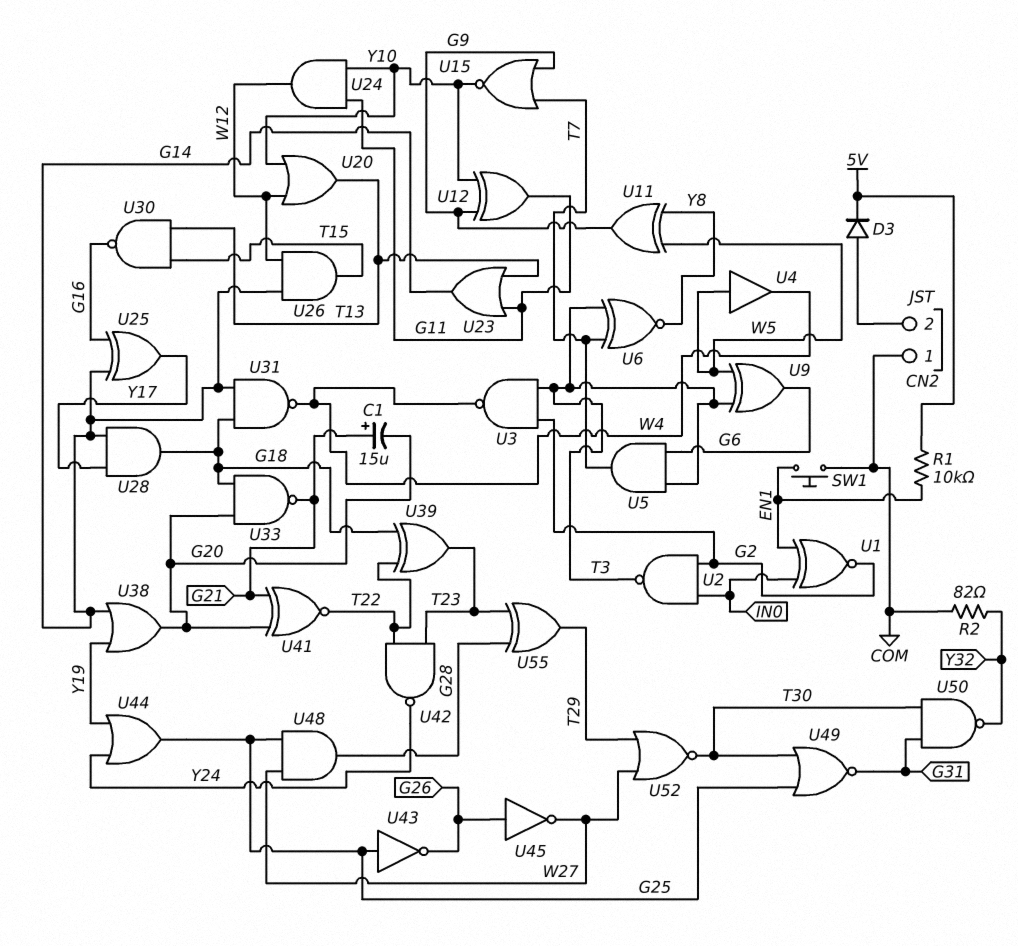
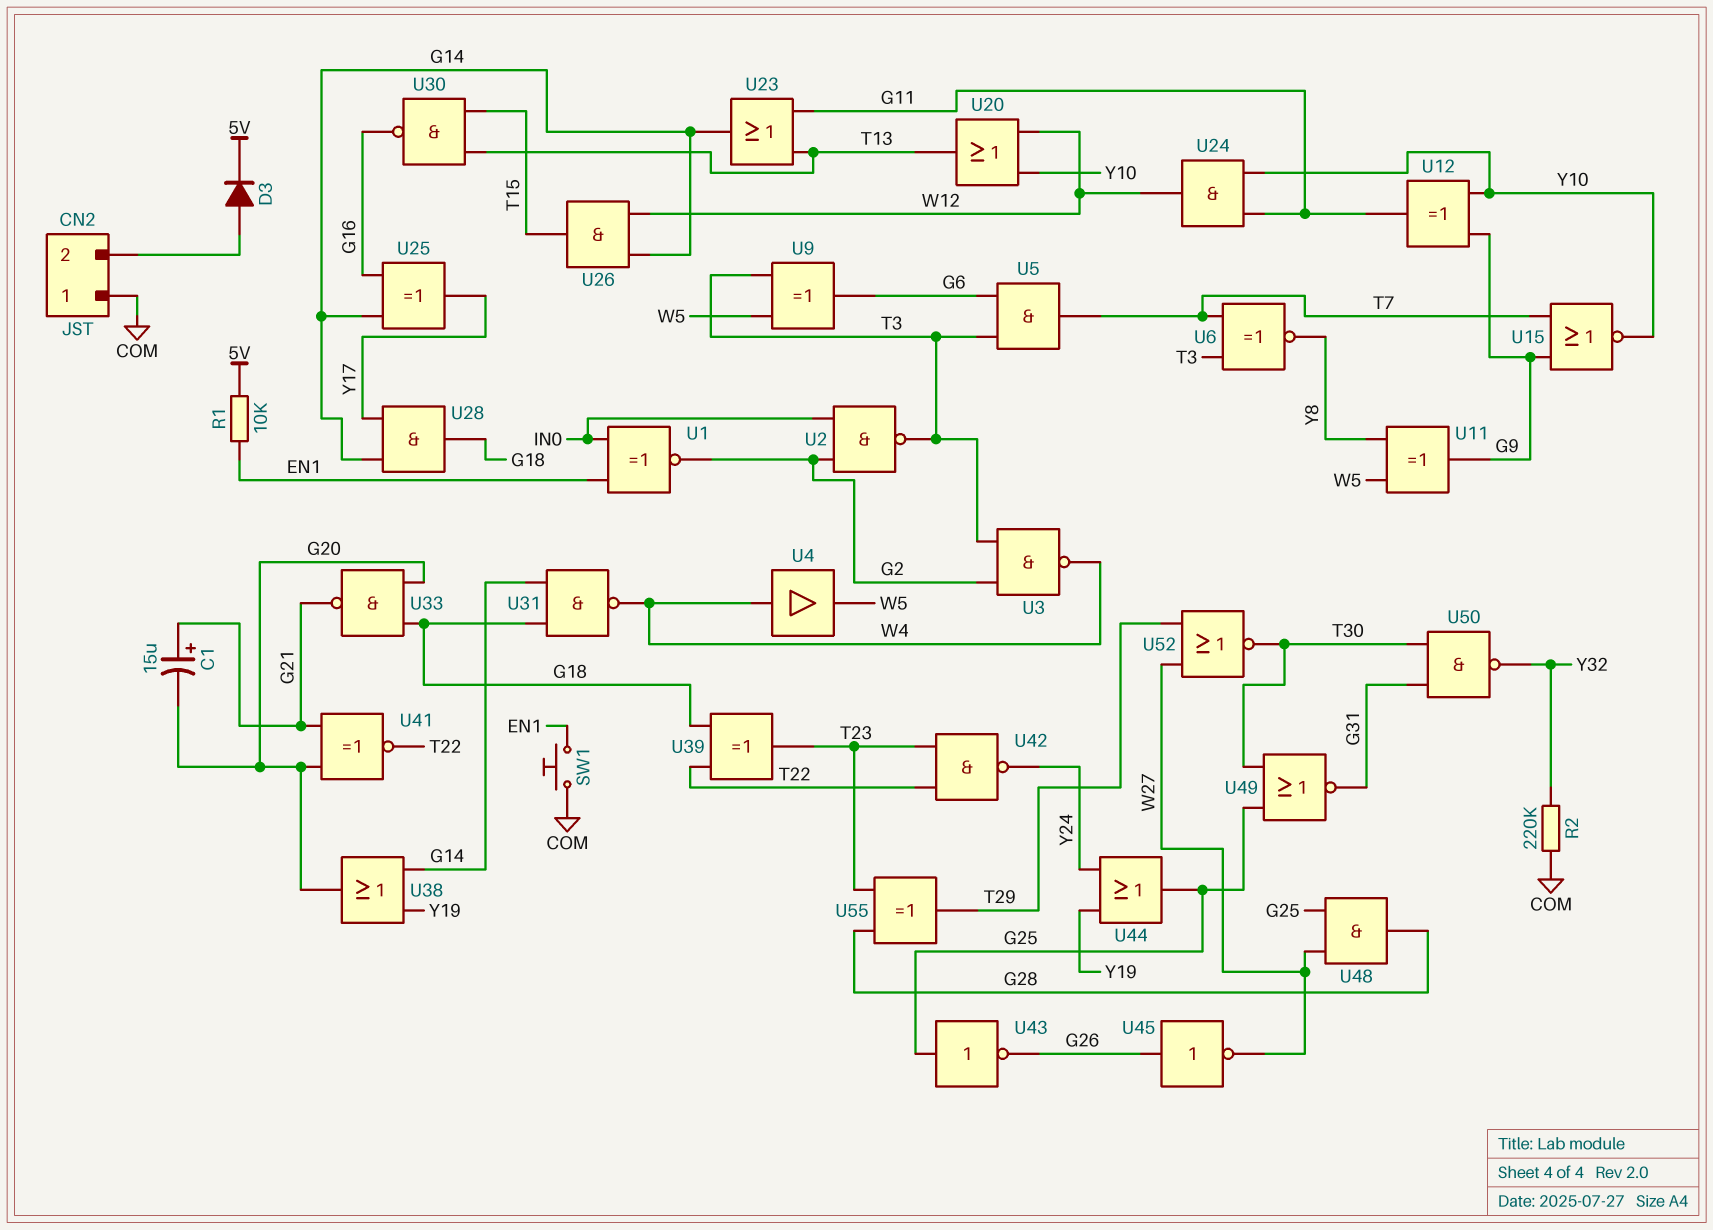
R2: 82 (COM, Y32) -> 220k (COM, Y32)
U4: buffer (in W5, out W4) -> buffer (in W4, out W5)

